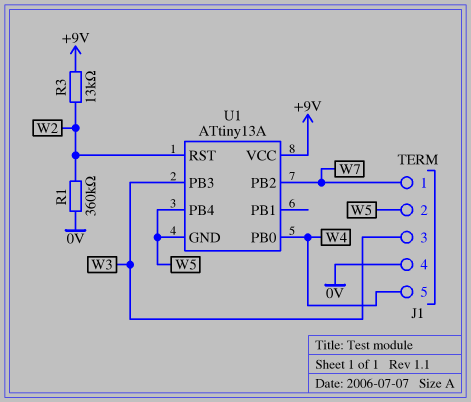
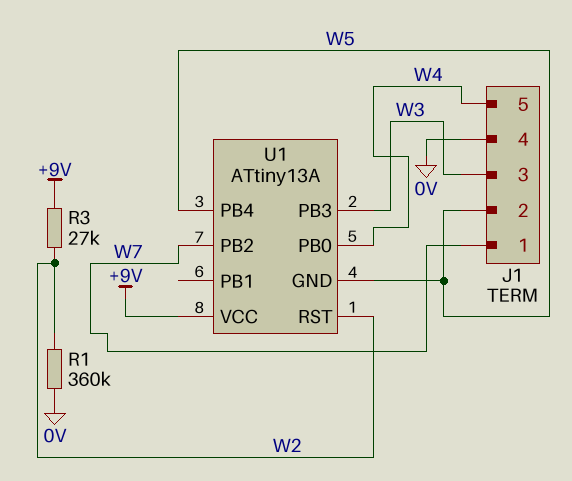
R3: 13k (+9V, W2) -> 27k (+9V, W2)

